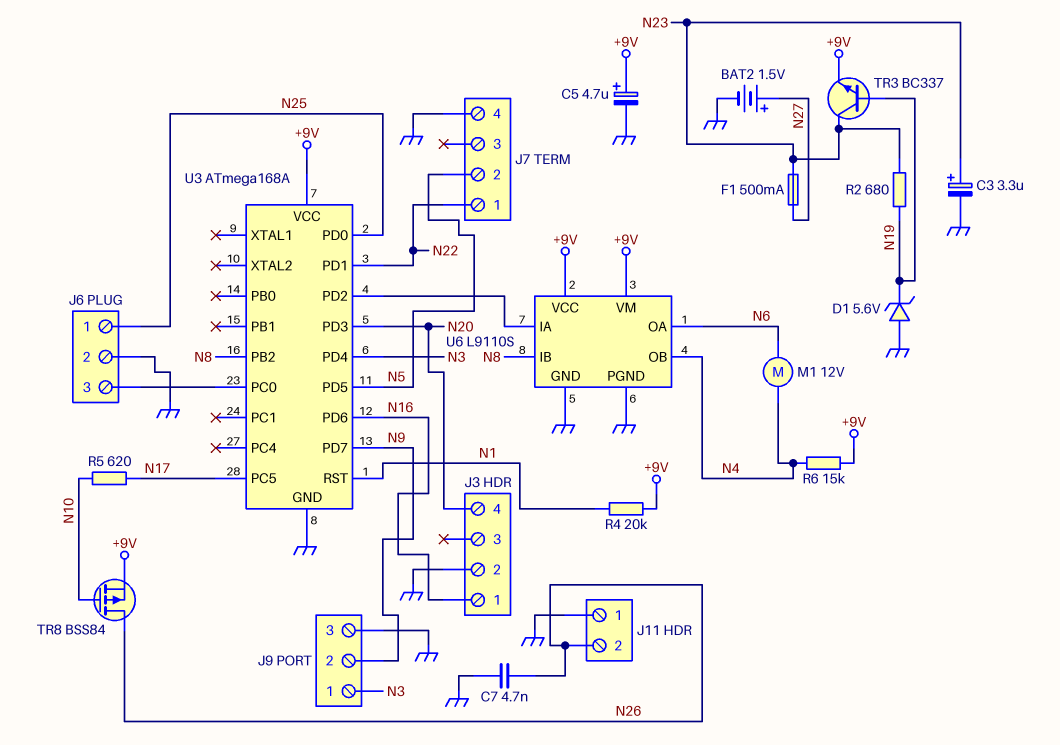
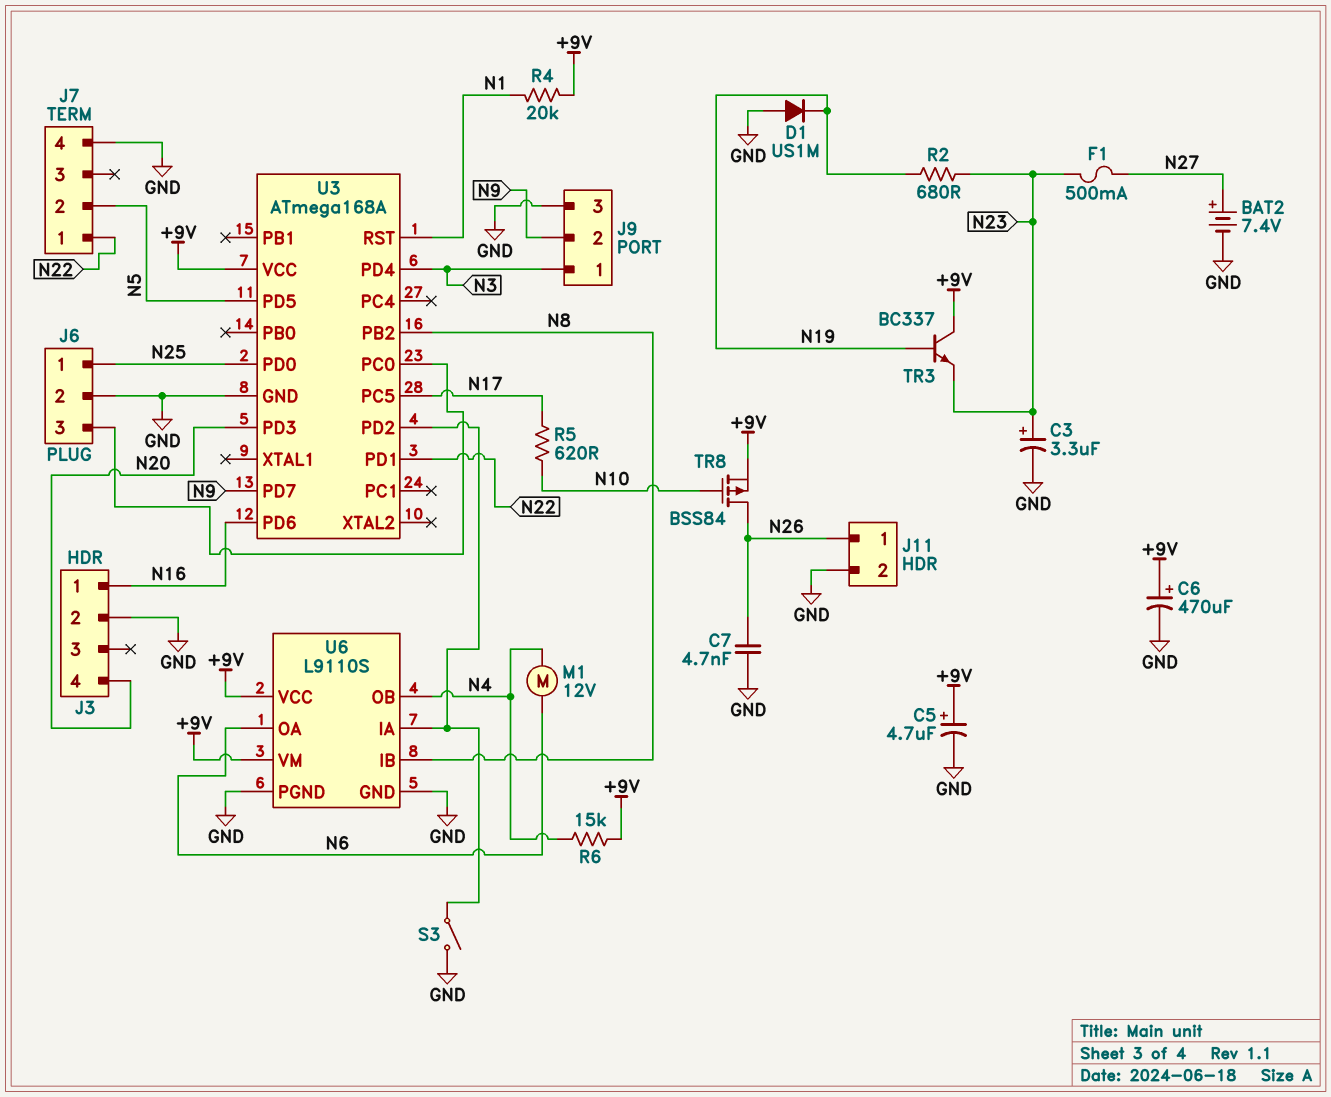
BAT2: 1.5V (plus N27, minus GND) -> 7.4V (plus N27, minus GND)
C6: none -> 470uF (plus +9V, minus GND)
D1: zener 5.6V (A GND, K N19) -> diode US1M (A GND, K N19)
J11 pin 1: GND -> N26
J11 pin 2: N26 -> GND
S3: none -> switch (GND, U3/PD2)
TR3: NPN BC337 (B N19, C N23, E +9V) -> NPN BC337 (B N19, C +9V, E N23)

